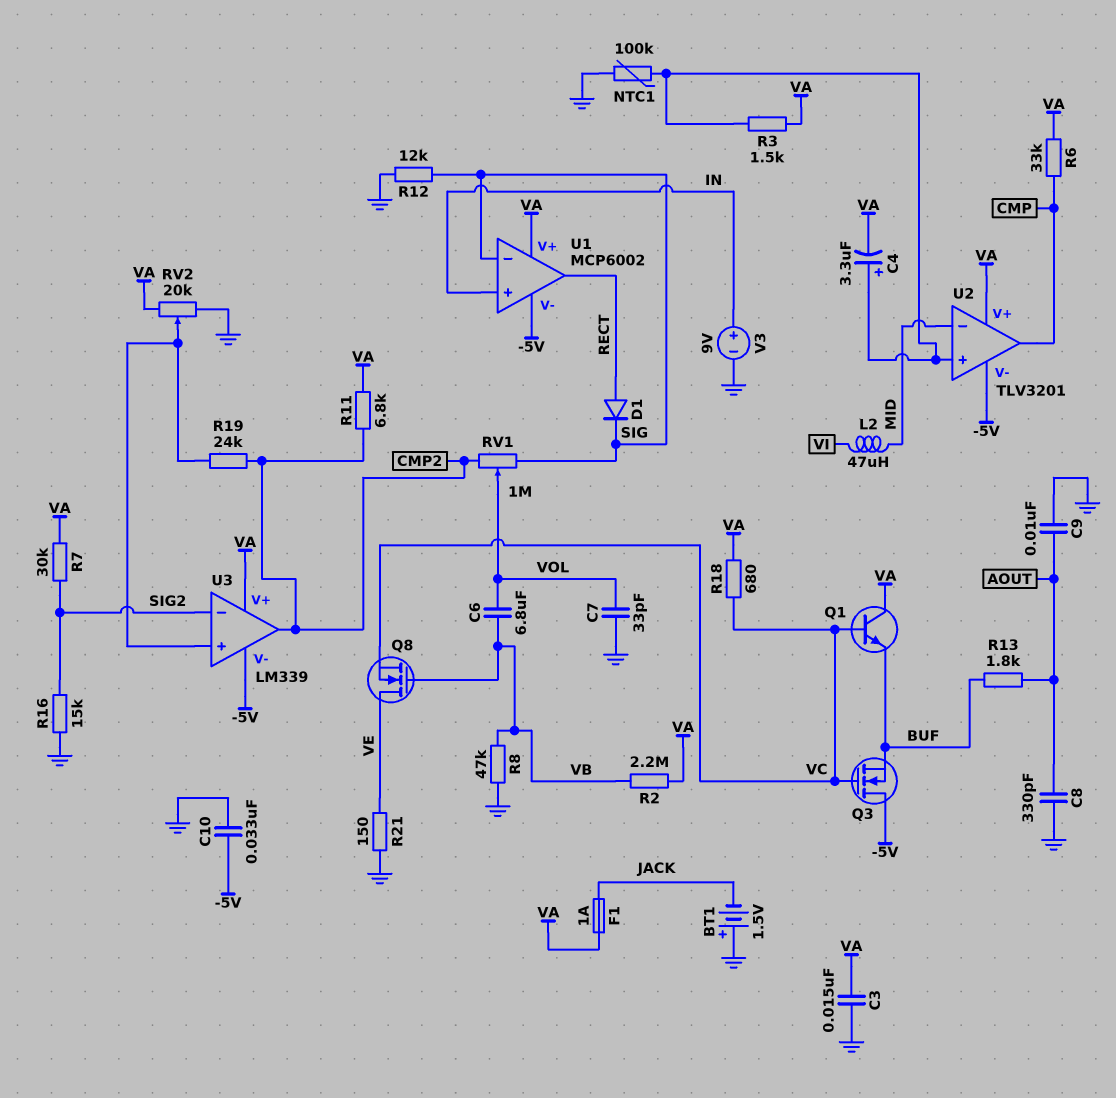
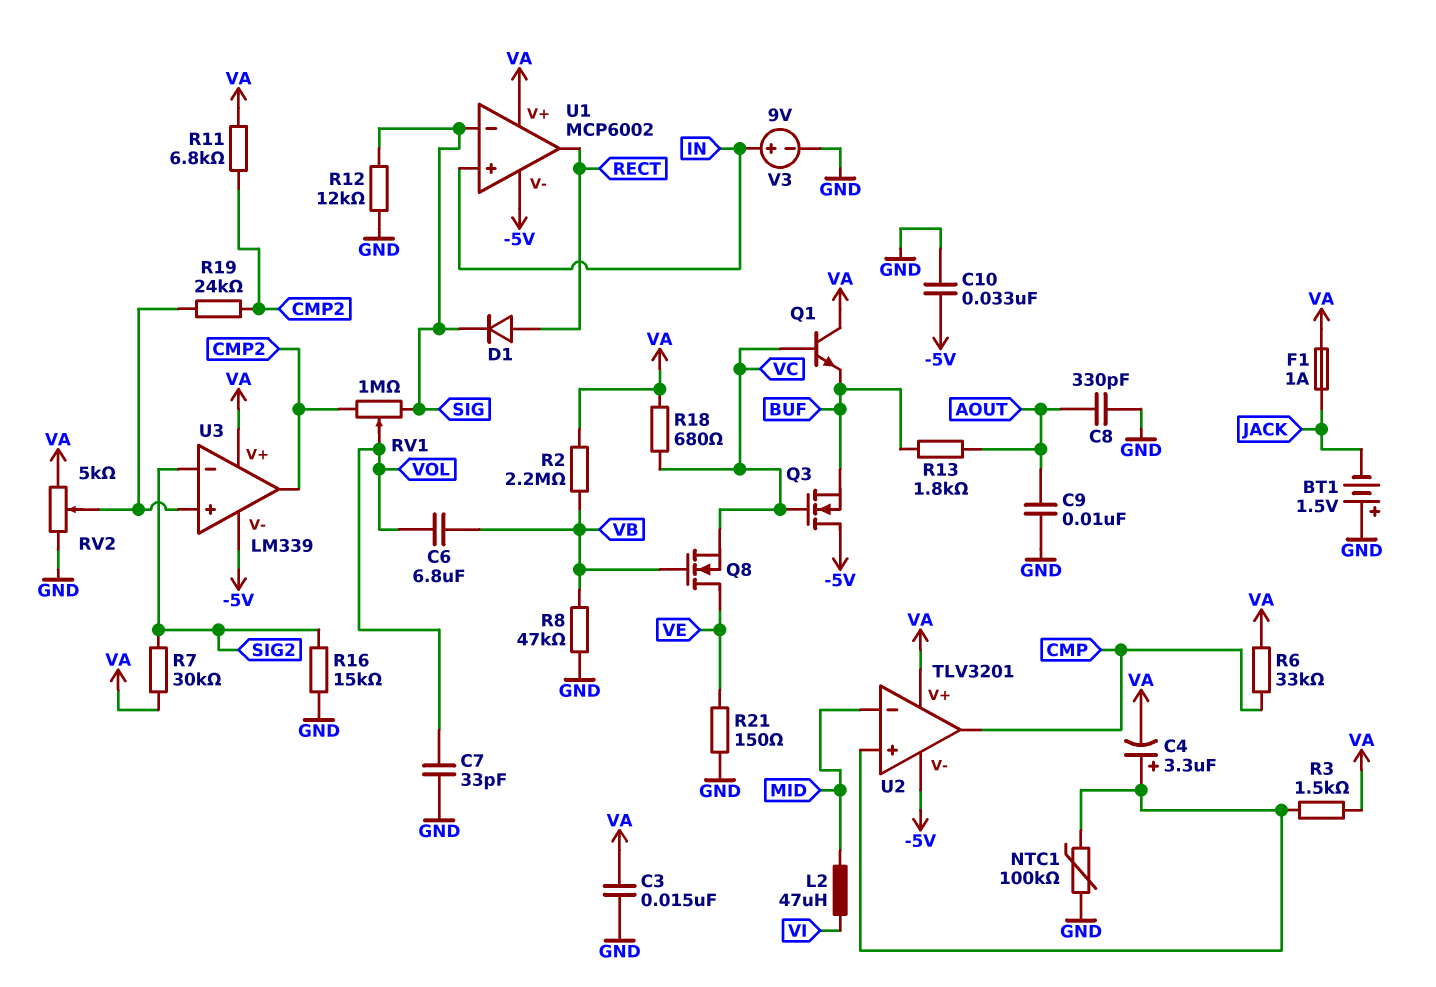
RV2: 20k (GND, VA, wiper U3/in+) -> 5k (GND, VA, wiper U3/in+)

